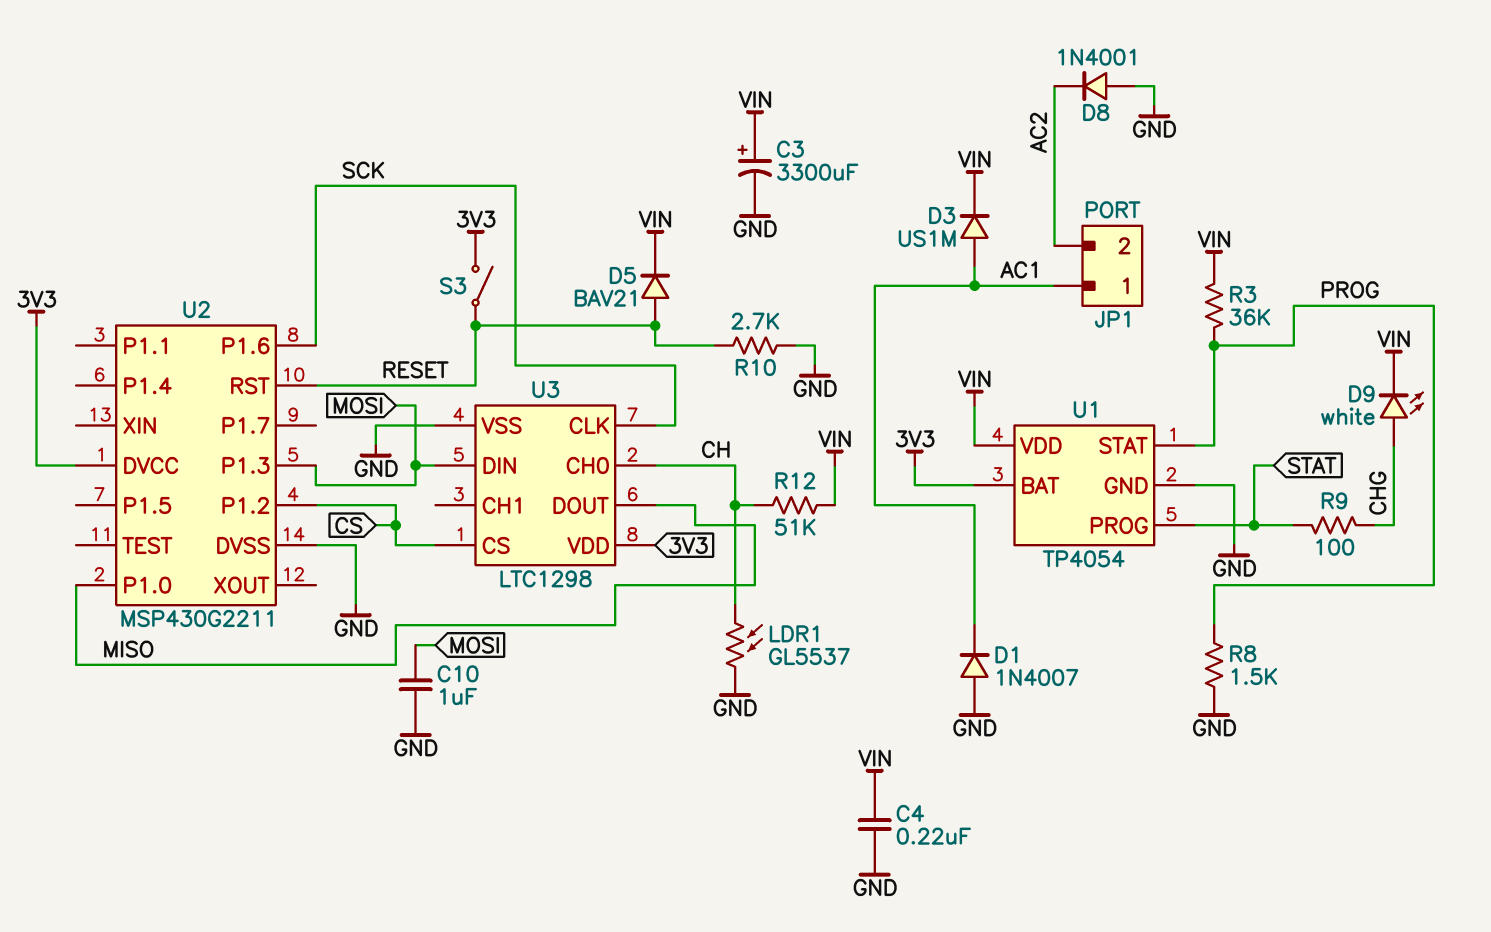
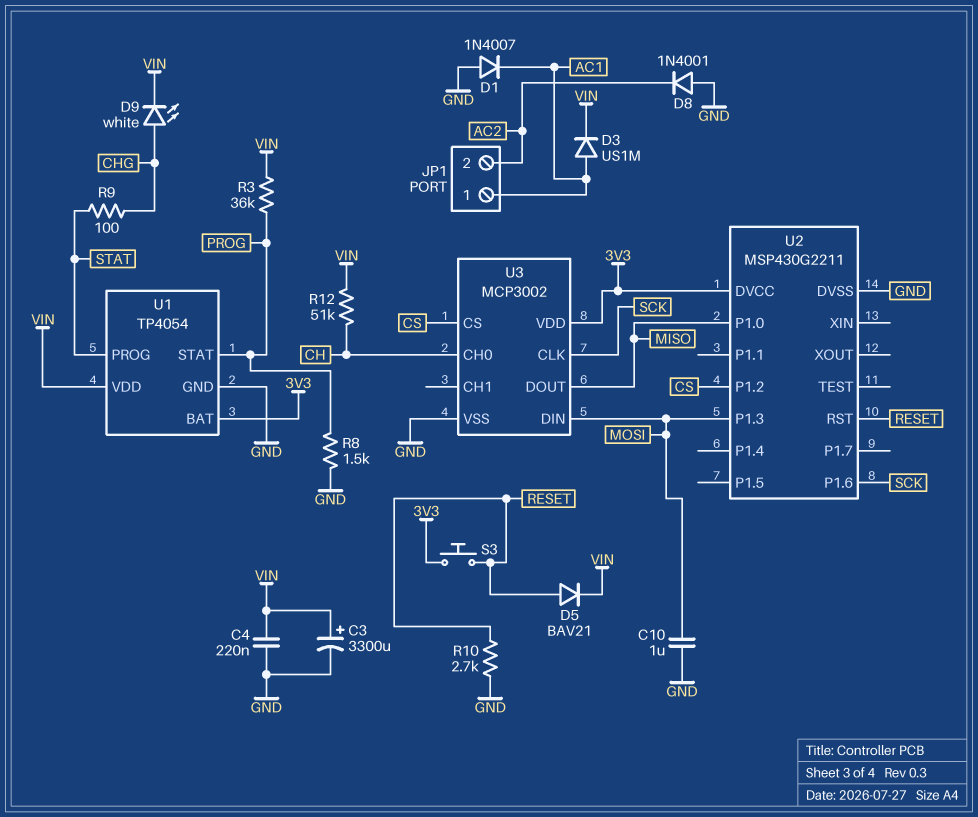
LDR1: GL5537 (CH, GND) -> none
S3: switch (3V3, RESET) -> button (3V3, RESET)
U3: LTC1298 -> MCP3002

